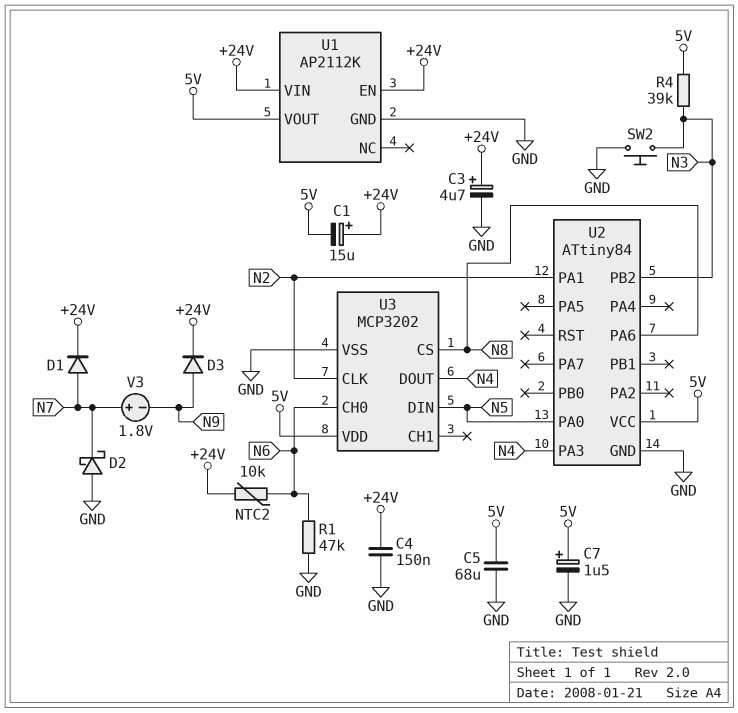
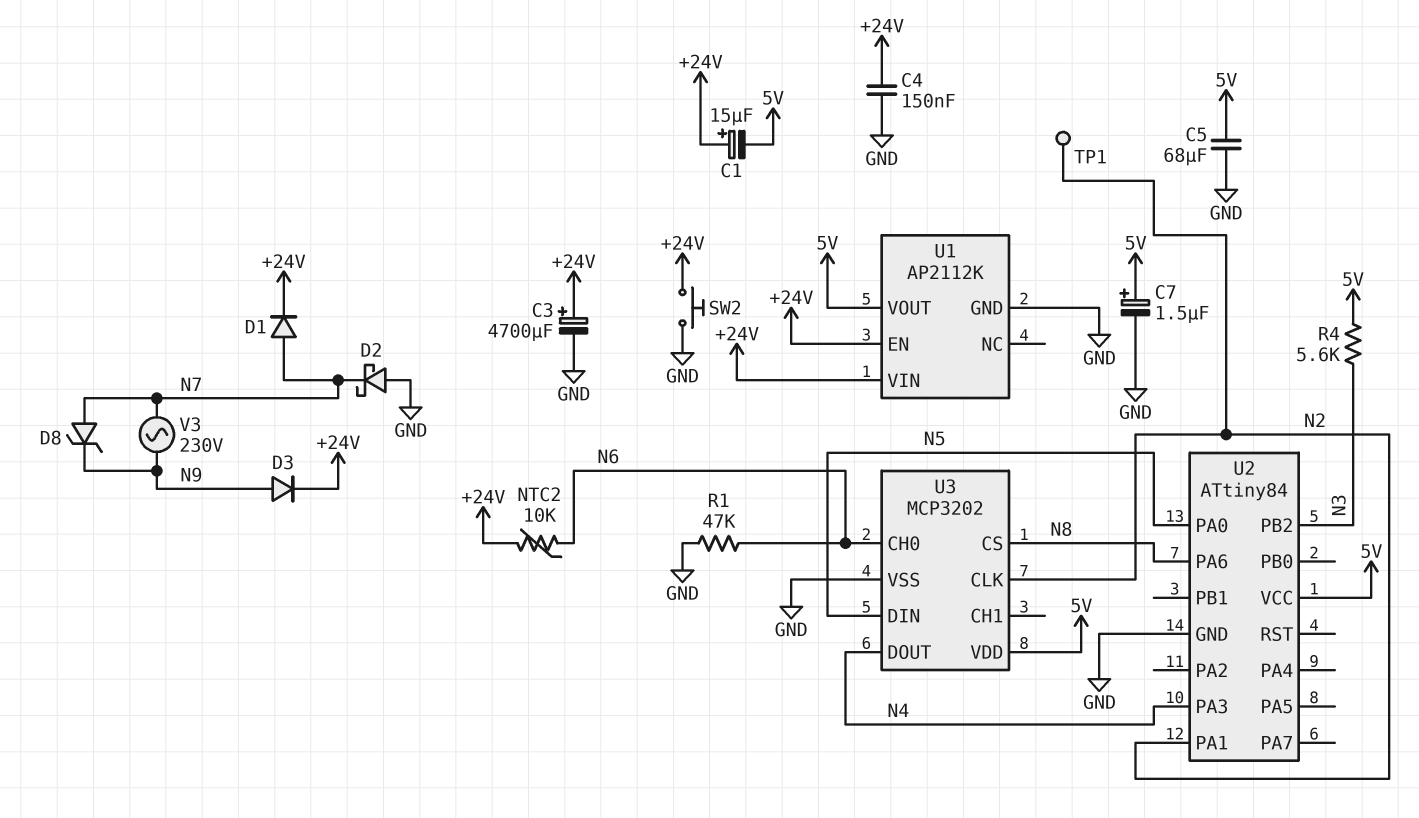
C3: 4.7uF (plus +24V, minus GND) -> 4700uF (plus +24V, minus GND)
D8: none -> zener (A N7, K N9)
R4: 39k (5V, N3) -> 5.6k (5V, N3)
SW2: button (GND, N3) -> button (+24V, GND)
TP1: none -> test point (N2)
V3: 1.8V (plus N7, minus N9) -> AC 230V (N7, N9)

